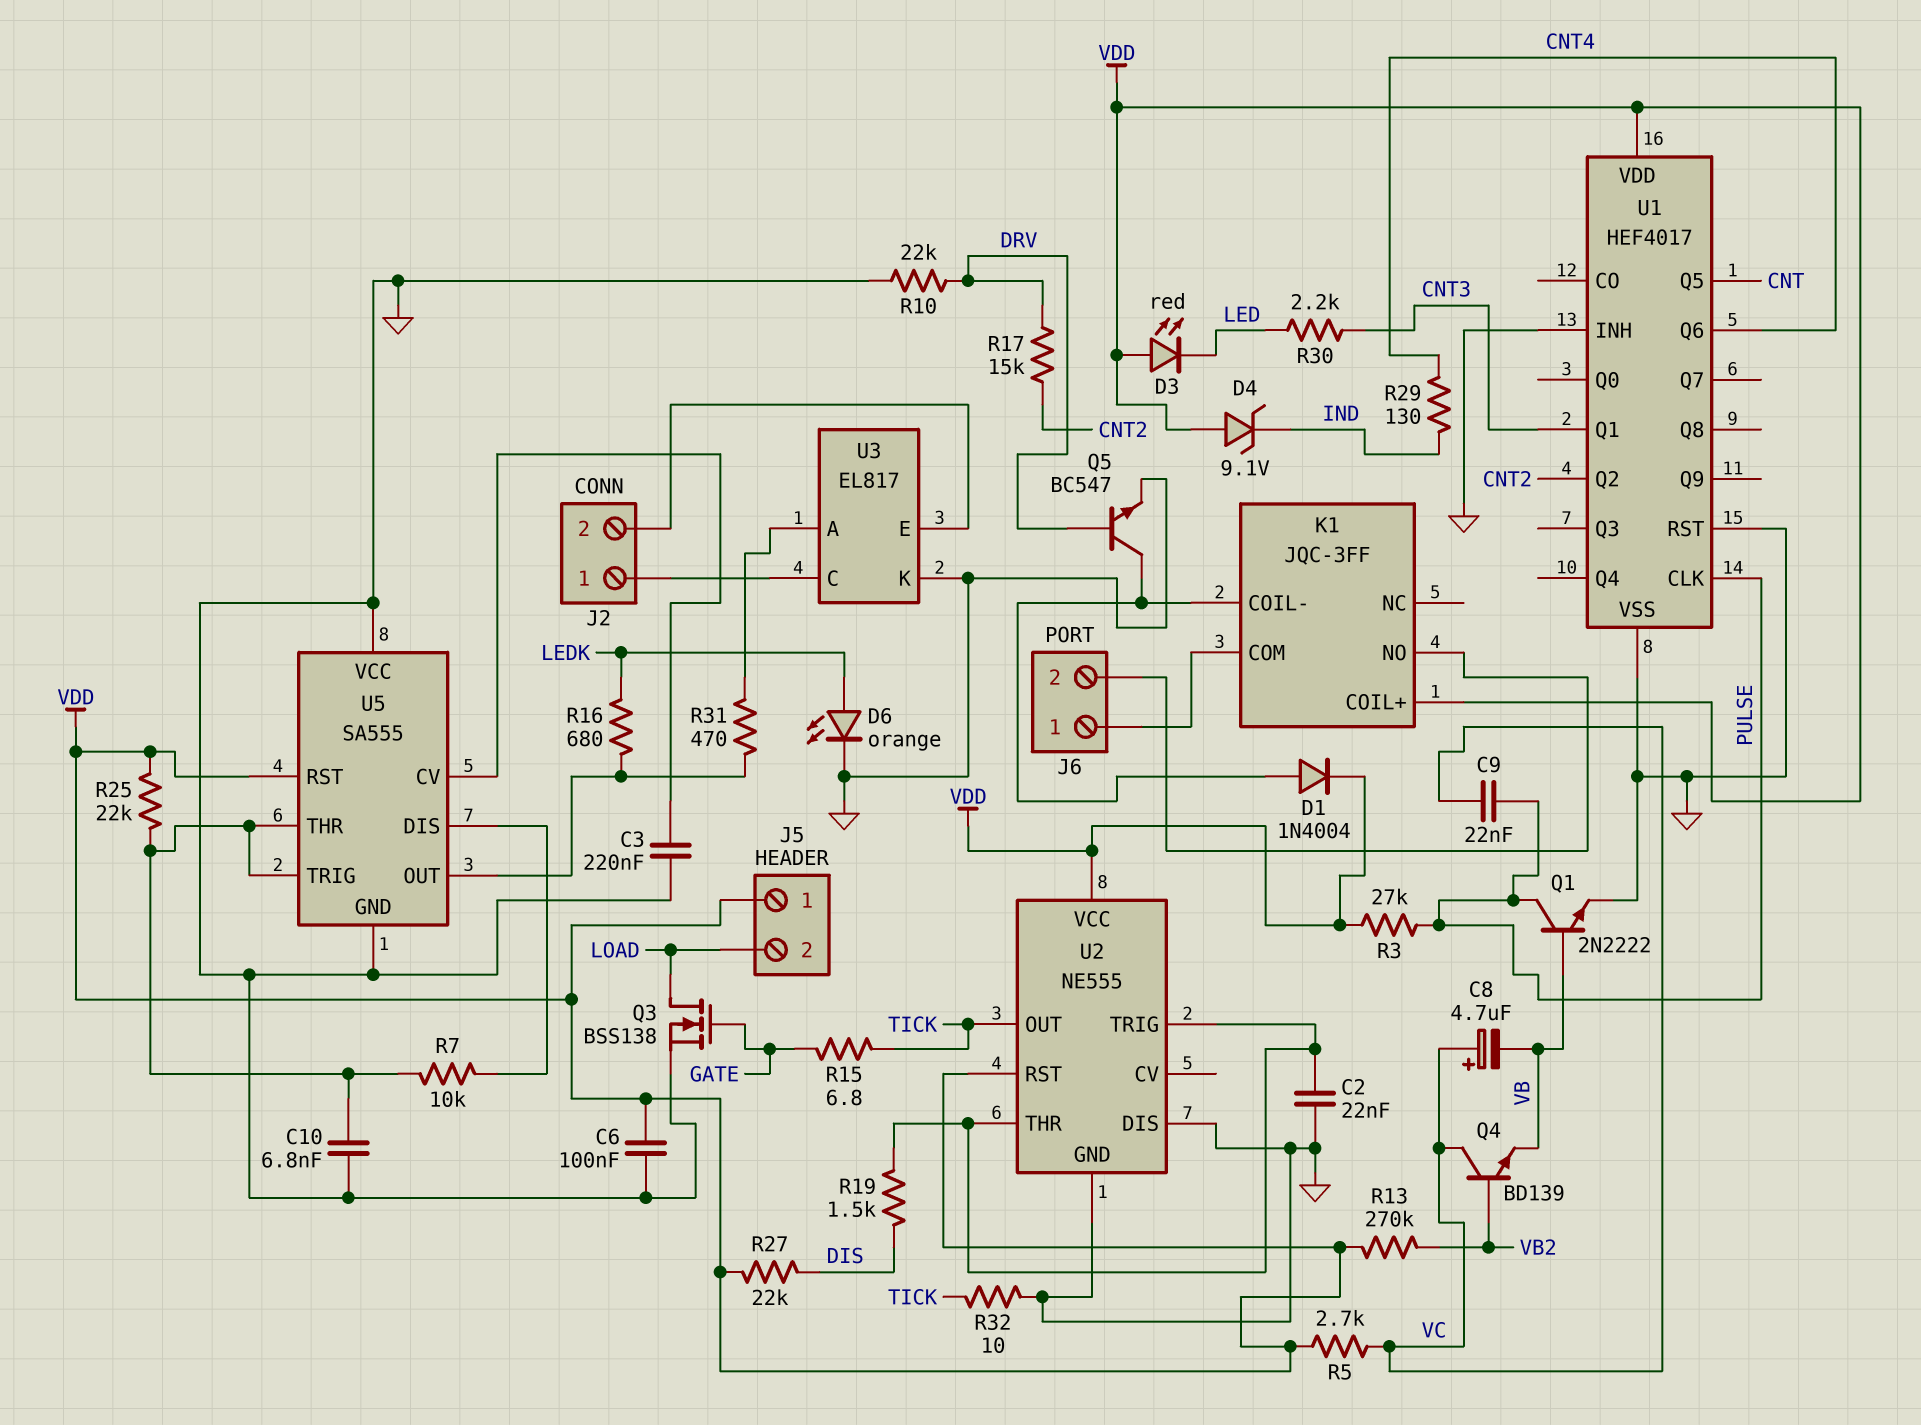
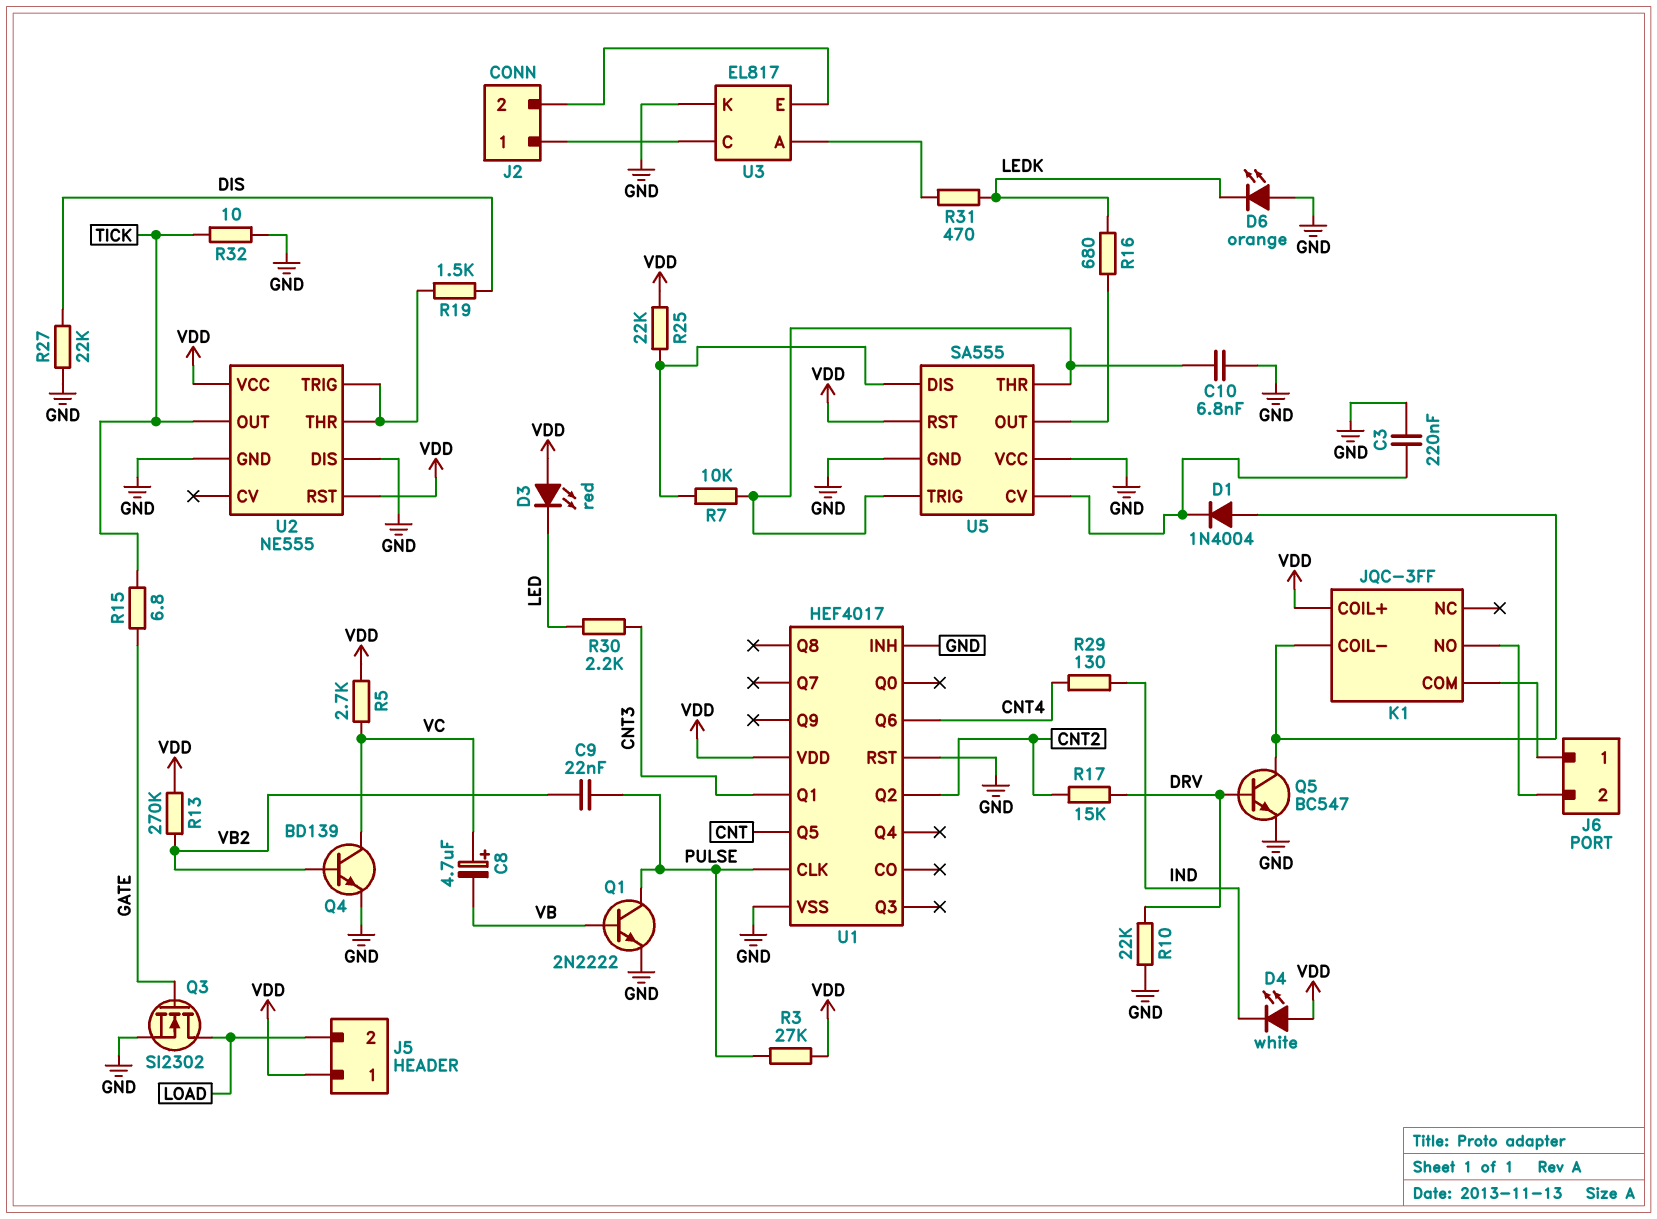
C2: 22nF (GND, U2/THR) -> none
C6: 100nF (GND, VDD) -> none
C9: 22nF (PULSE, VC) -> 22nF (PULSE, VB2)
D1: diode 1N4004 (A K1/COIL-, K VDD) -> diode 1N4004 (A K1/COIL-, K U5/CV)
D4: zener 9.1V (A VDD, K IND) -> LED white (A VDD, K IND)
D6: LED orange (A LEDK, K GND) -> LED orange (A GND, K LEDK)
Q3: NMOS BSS138 (G GATE, D LOAD, S GND) -> NMOS SI2302 (G GATE, D LOAD, S GND)
Q4: NPN BD139 (B VB2, C VC, E VB) -> NPN BD139 (B VB2, C VC, E GND)
R25: 22k (U5/THR, VDD) -> 22k (U5/DIS, VDD)
R27: 22k (DIS, VDD) -> 22k (DIS, GND)
R31: 470 (U3/A, U5/OUT) -> 470 (LEDK, U3/A)

